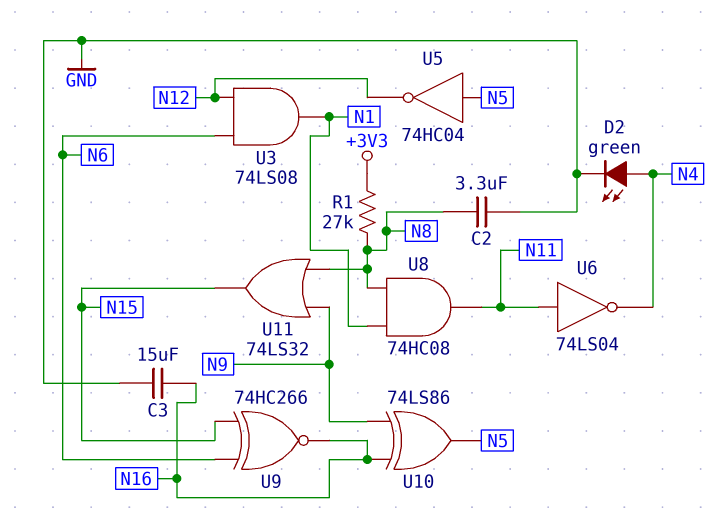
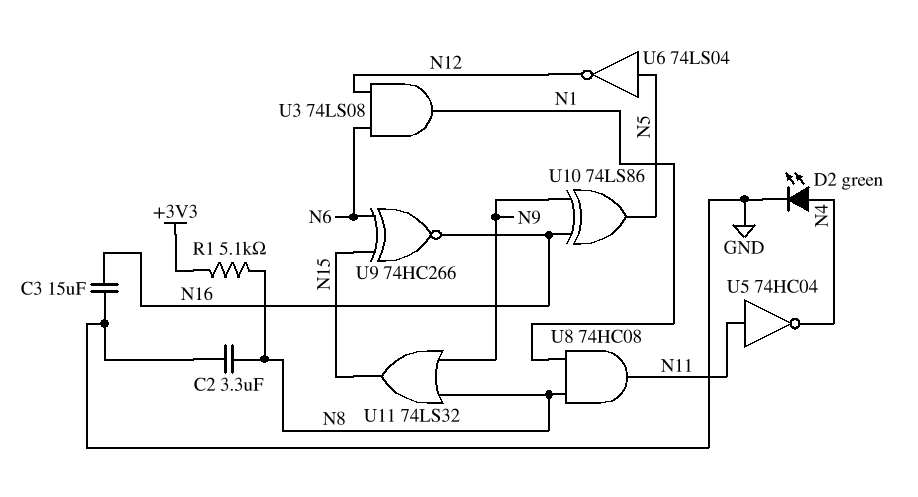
R1: 27k (+3V3, N8) -> 5.1k (+3V3, N8)
U5: NOT 74HC04 (in N5, out N12) -> NOT 74HC04 (in N11, out N4)
U6: NOT 74LS04 (in N11, out N4) -> NOT 74LS04 (in N5, out N12)

